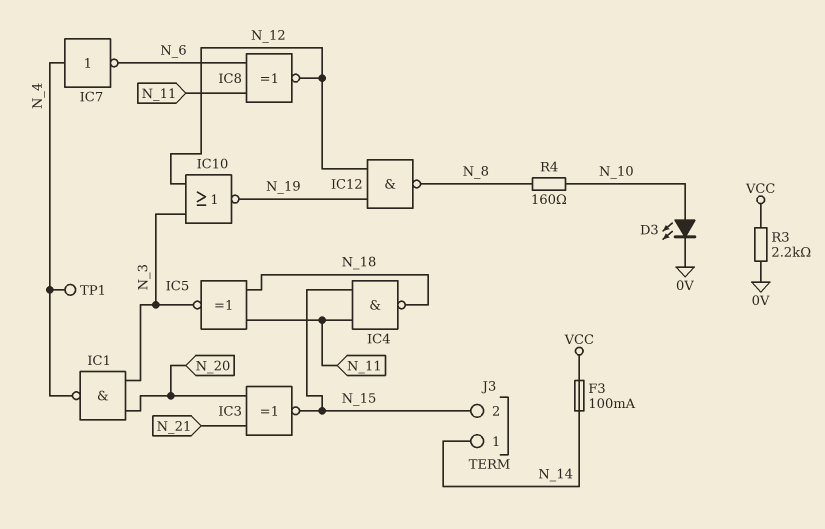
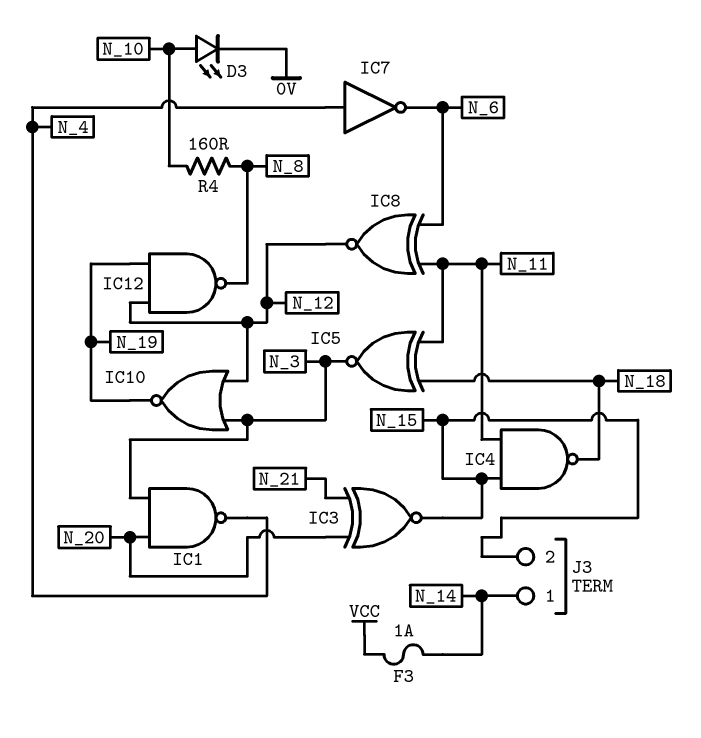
F3: 100mA (N_14, VCC) -> 1A (N_14, VCC)
R3: 2.2k (0V, VCC) -> none
TP1: test point (N_4) -> none

